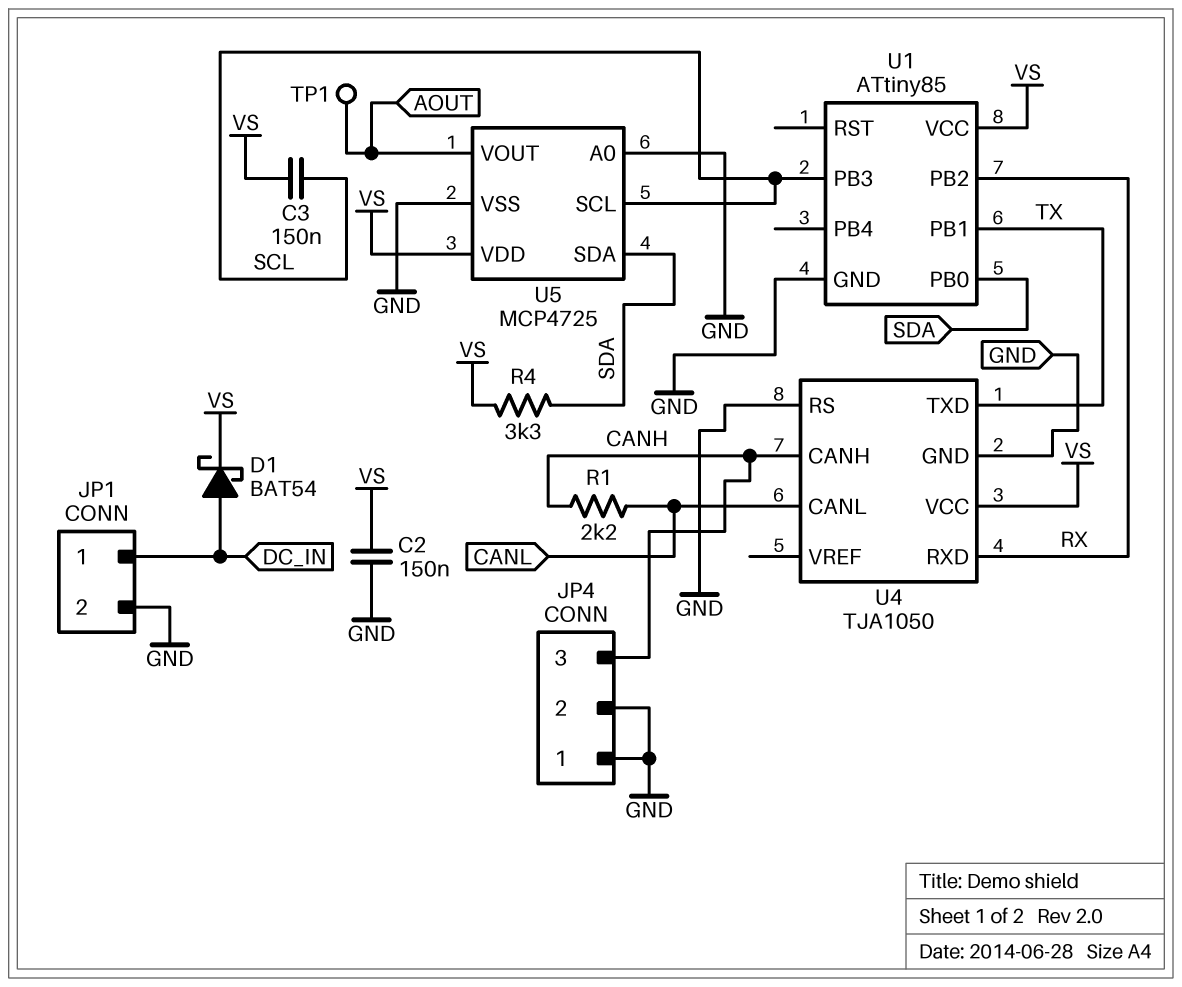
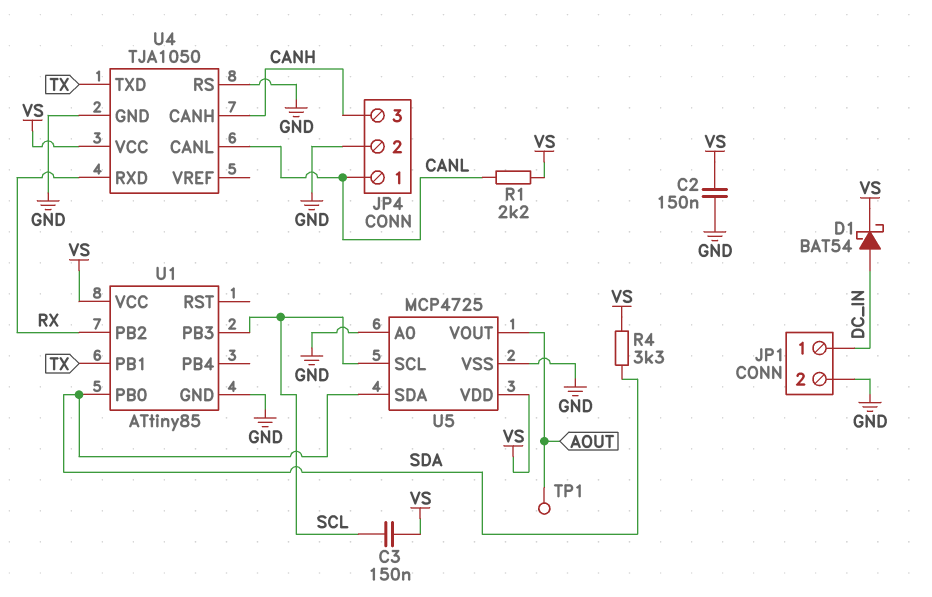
JP4 pin 1: GND -> CANL
R1: 2.2k (CANH, CANL) -> 2.2k (CANL, VS)

